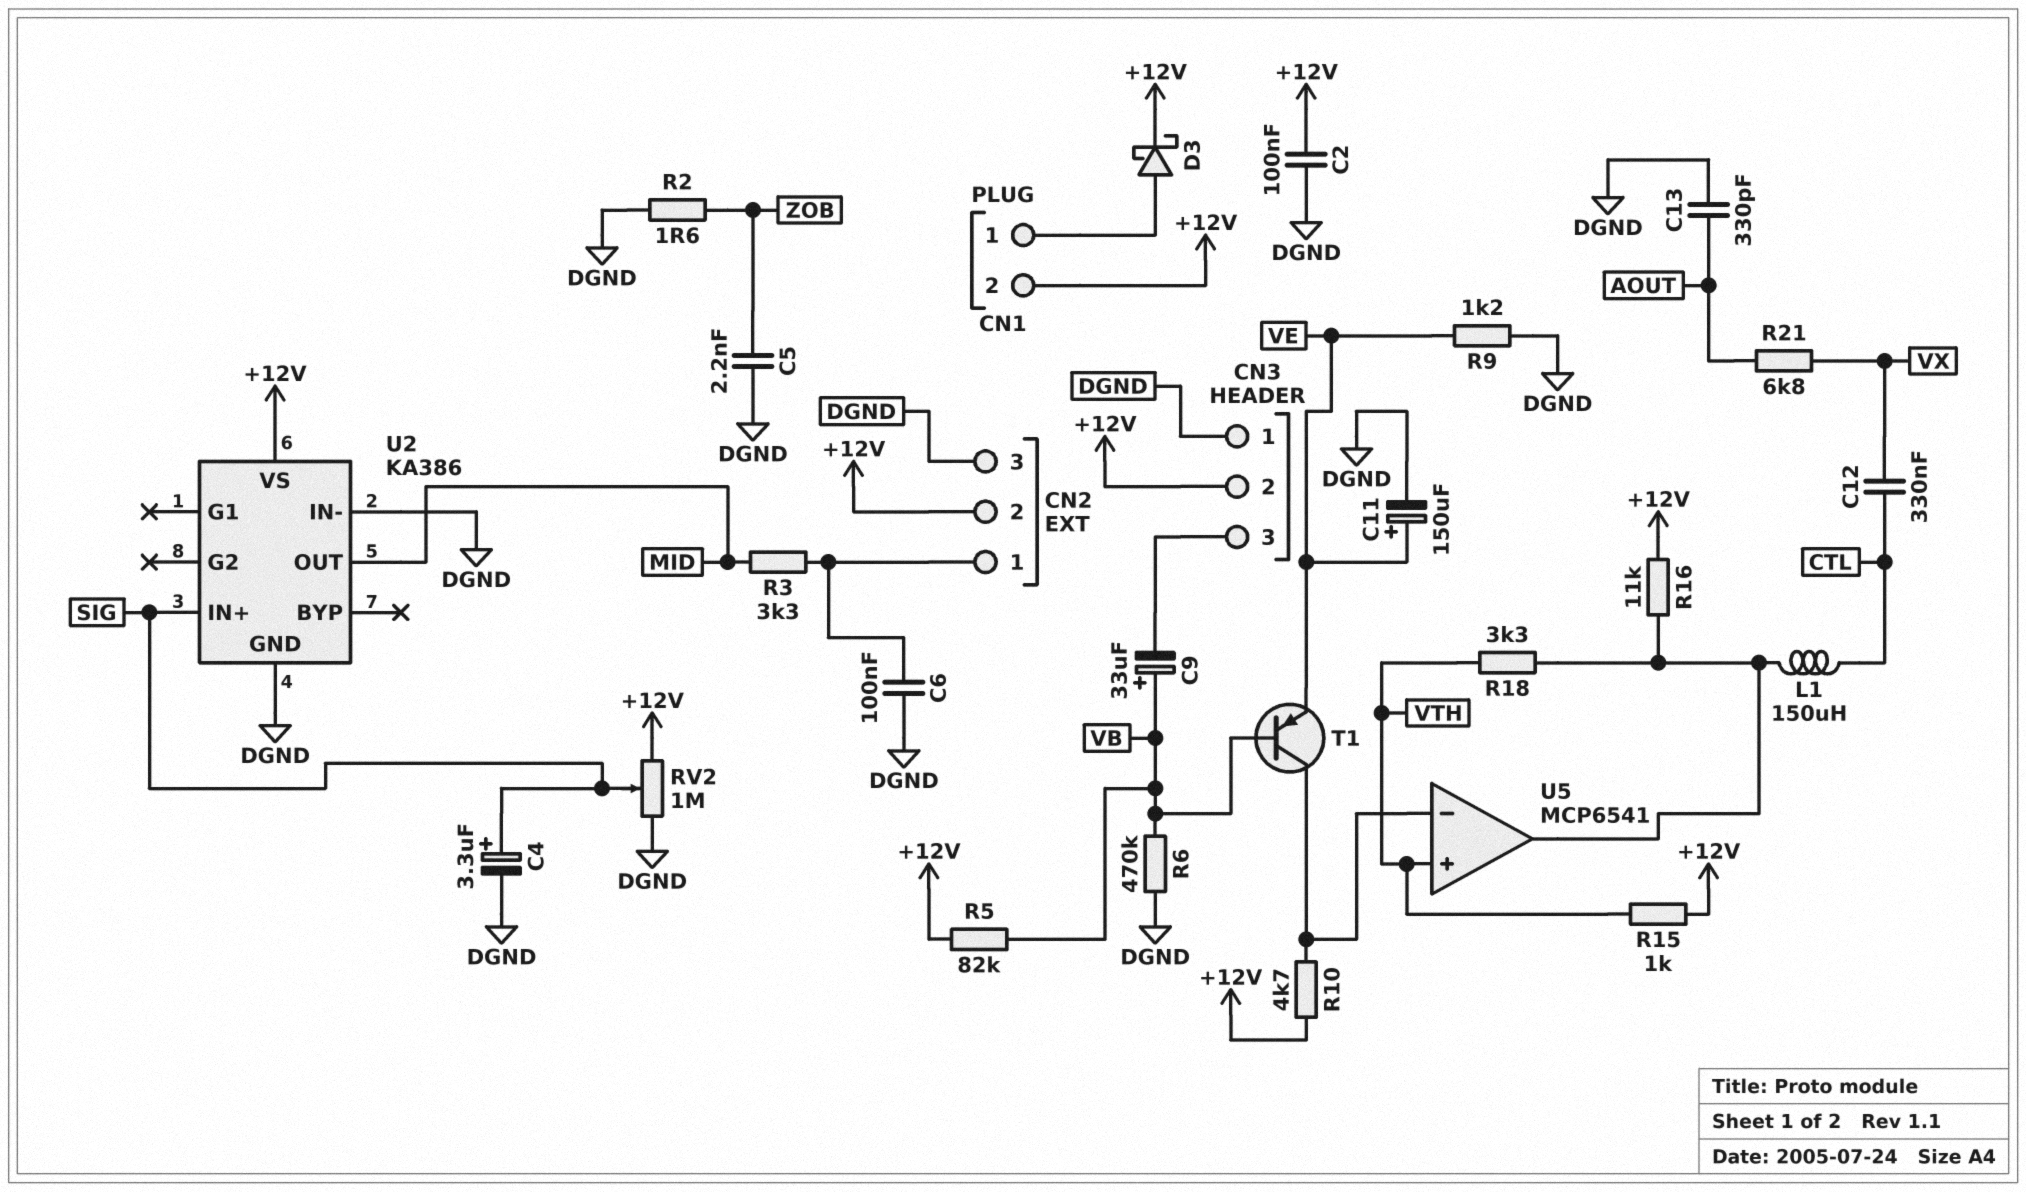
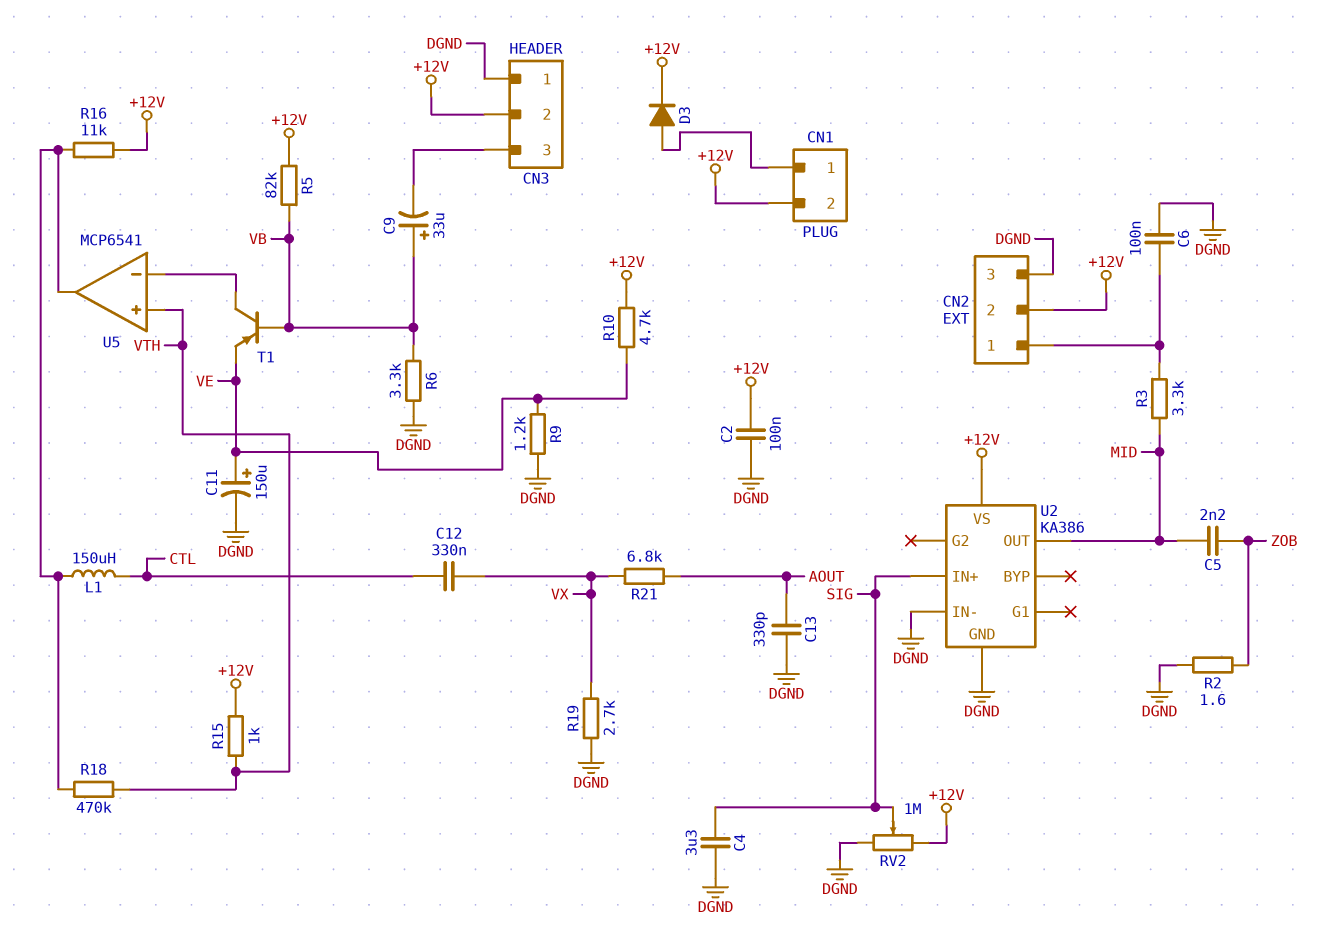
C4: 3.3uF (plus SIG, minus DGND) -> 3.3uF (DGND, SIG)
C5: 2.2nF (DGND, ZOB) -> 2.2nF (MID, ZOB)
D3: schottky (A CN1/1, K +12V) -> diode (A CN1/1, K +12V)
R6: 470k (DGND, VB) -> 3.3k (DGND, VB)
R10: 4.7k (+12V, U5/in-) -> 4.7k (+12V, VE)
R18: 3.3k (U5/out, VTH) -> 470k (U5/out, VTH)
R19: none -> 2.7k (DGND, VX)

